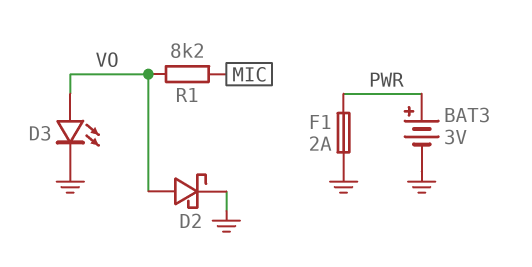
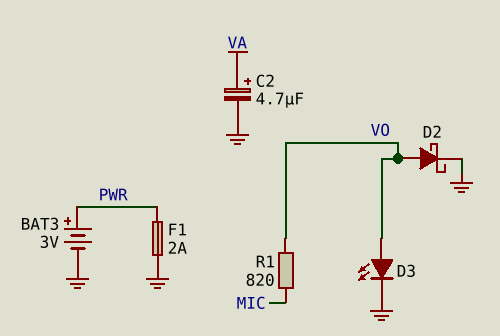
C2: none -> 4.7uF (plus VA, minus GND)
R1: 8.2k (MIC, VO) -> 820 (MIC, VO)

